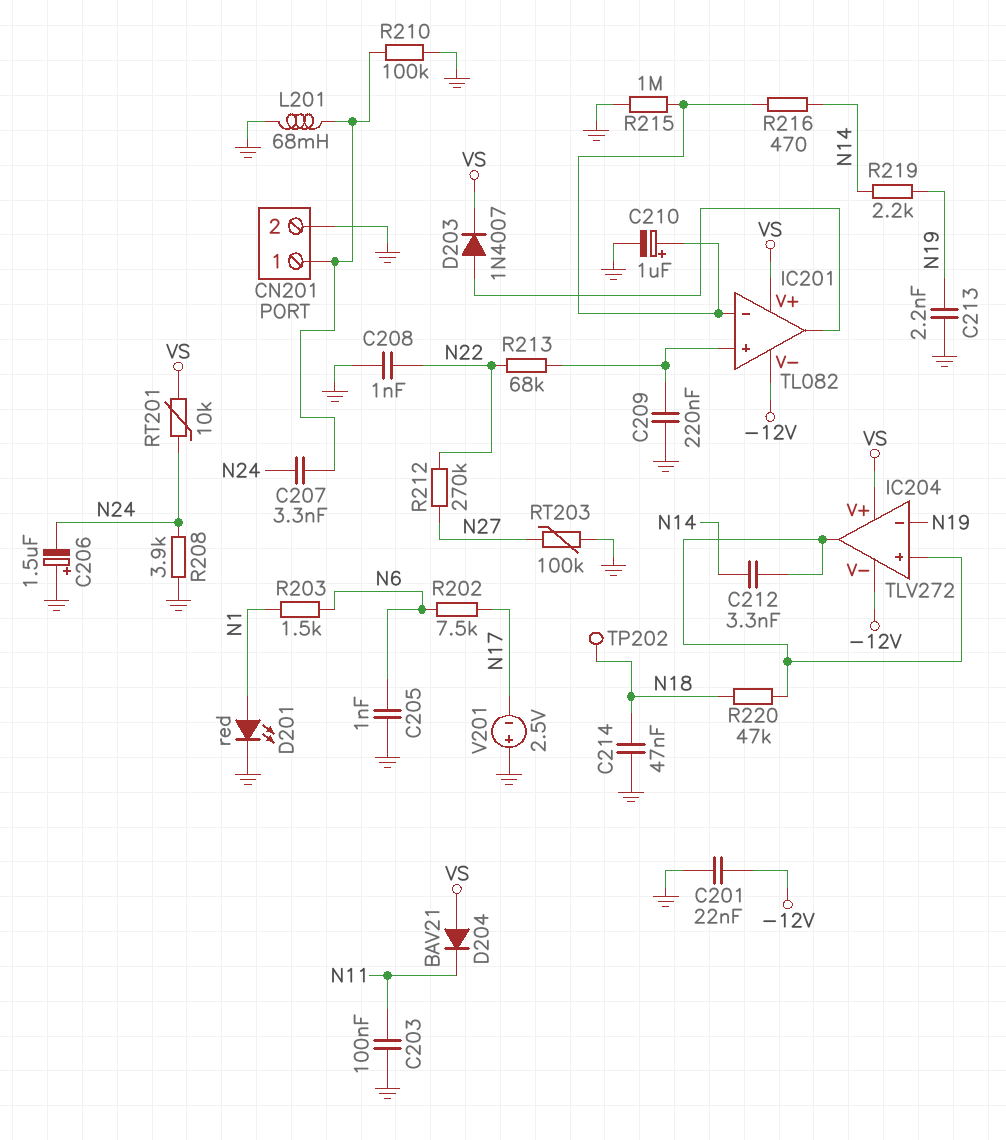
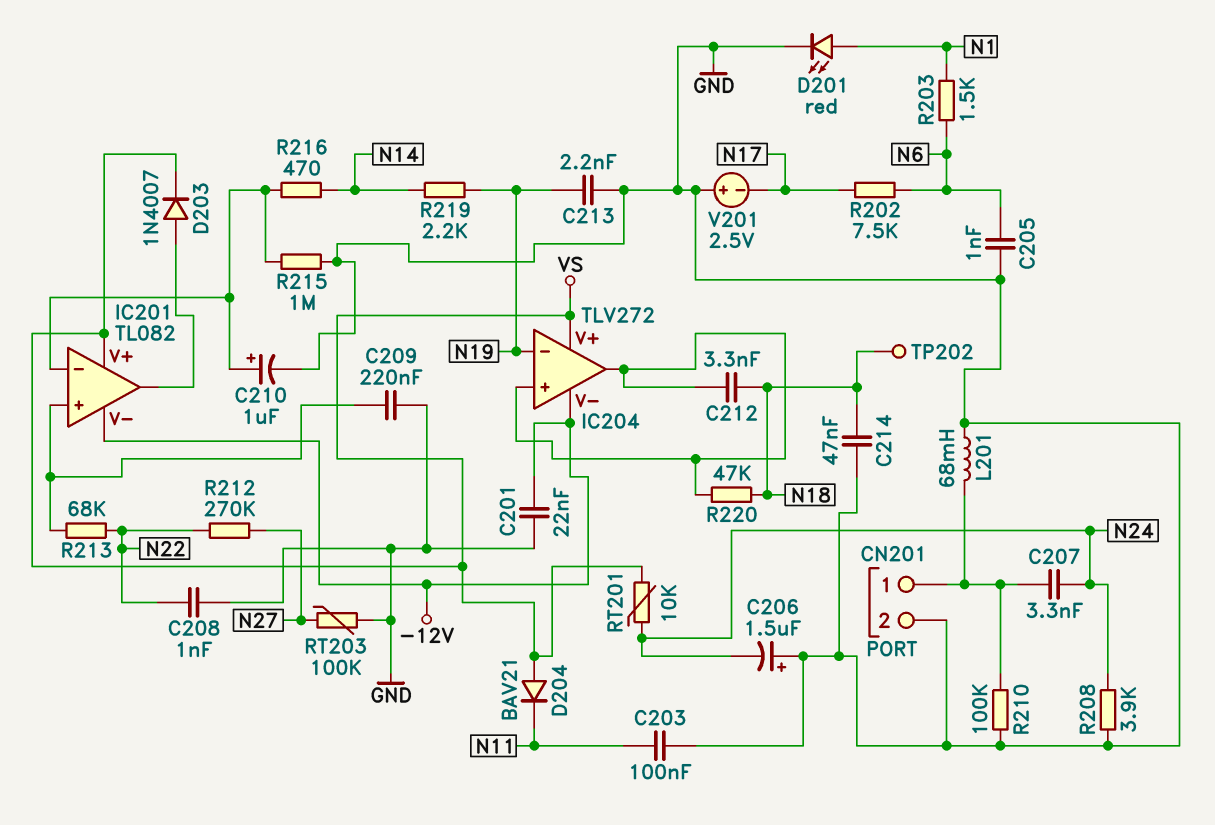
C212: 3.3nF (IC204/in+, N14) -> 3.3nF (IC204/in+, N18)

